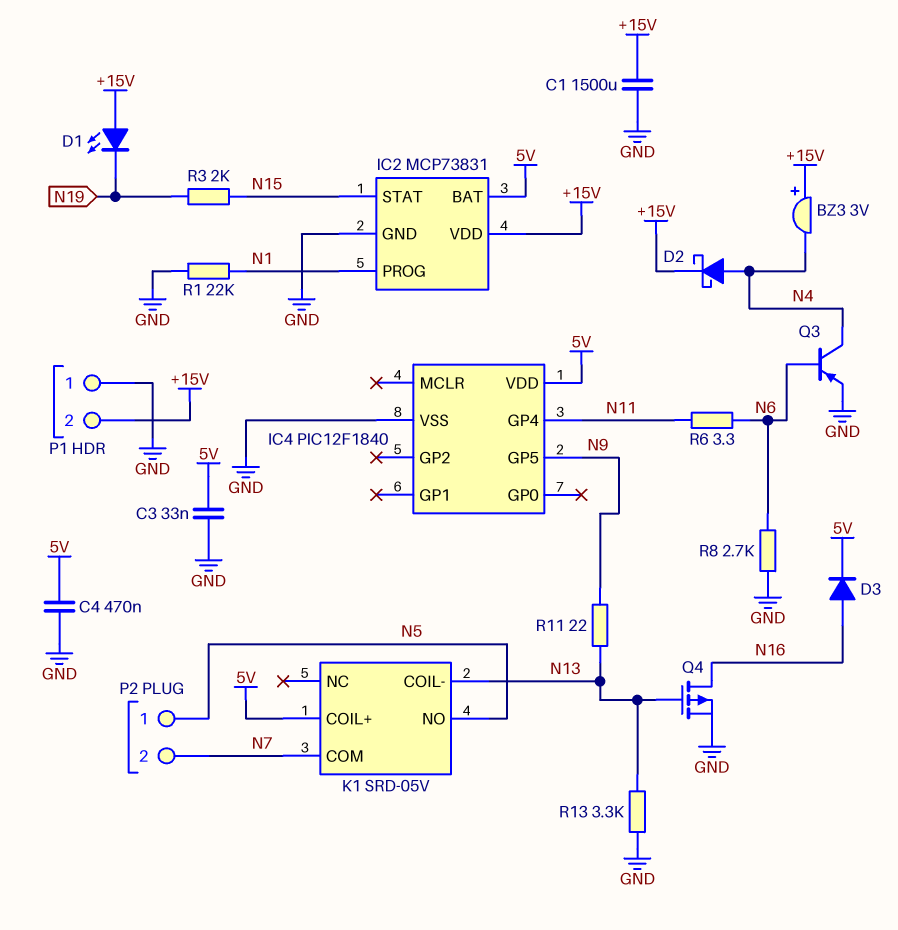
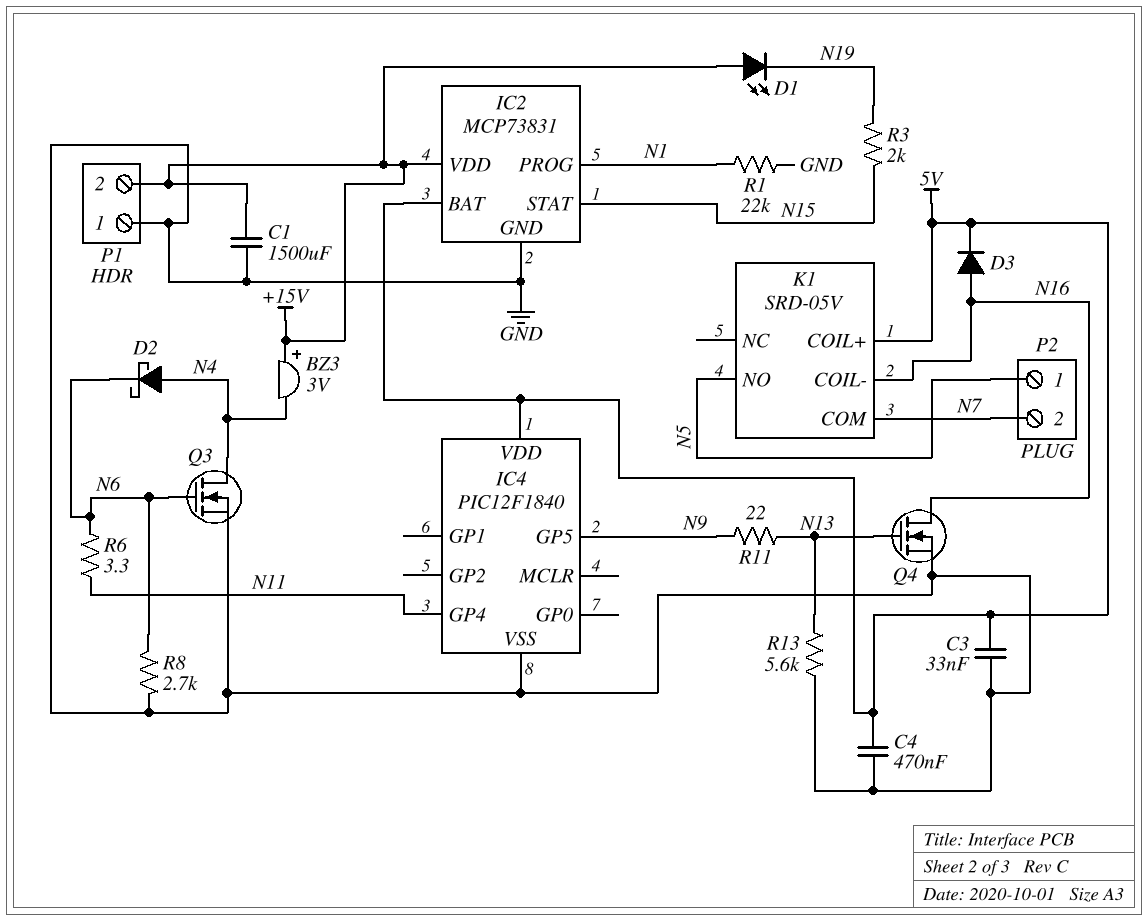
D2: schottky (A N4, K +15V) -> schottky (A N4, K N6)
K1 pin COIL-: N13 -> N16
Q3: PNP (B N6, C N4, E GND) -> NMOS (G N6, D N4, S GND)
Q4: PMOS (G N13, D N16, S GND) -> NMOS (G N13, D N16, S GND)
R13: 3.3k (GND, N13) -> 5.6k (GND, N13)

